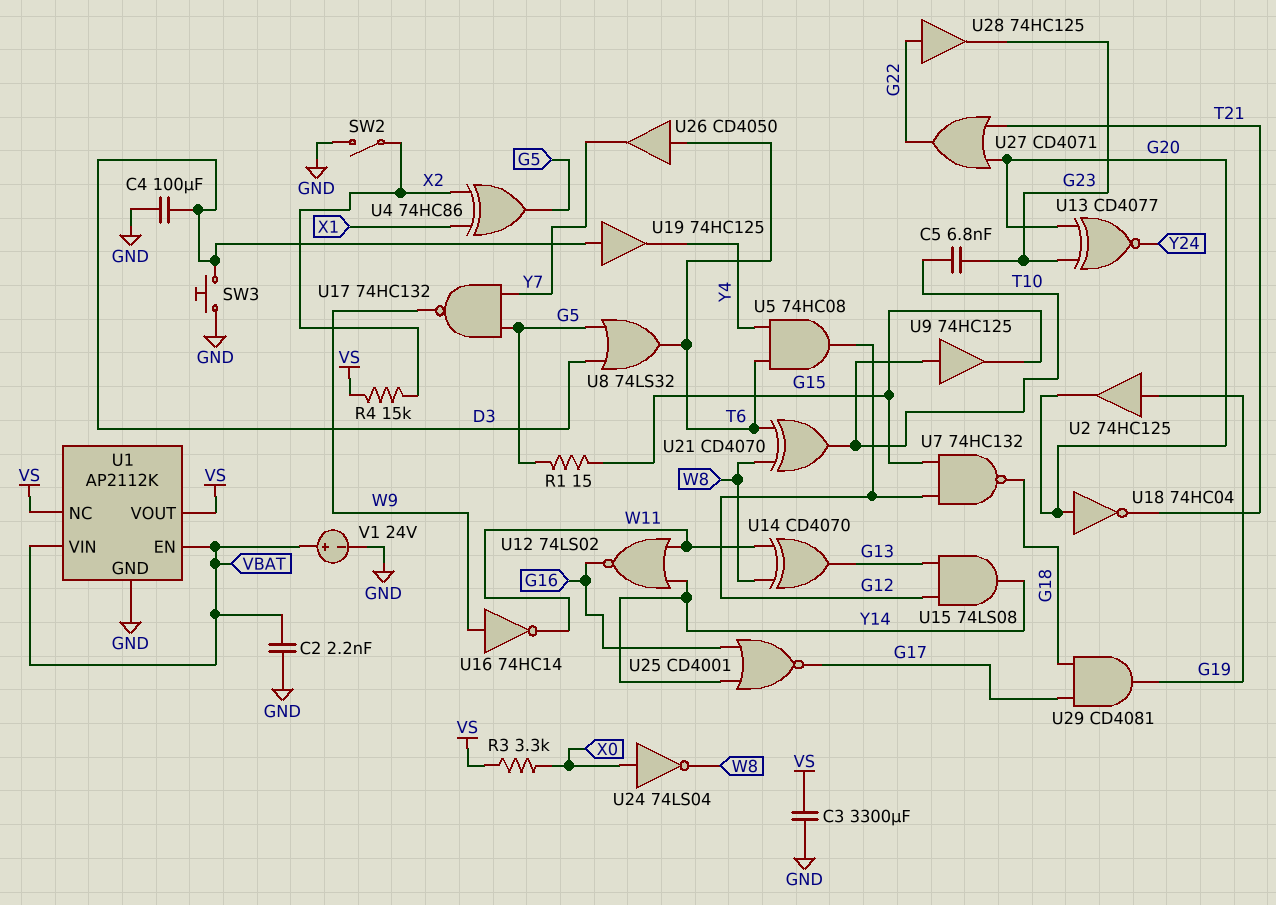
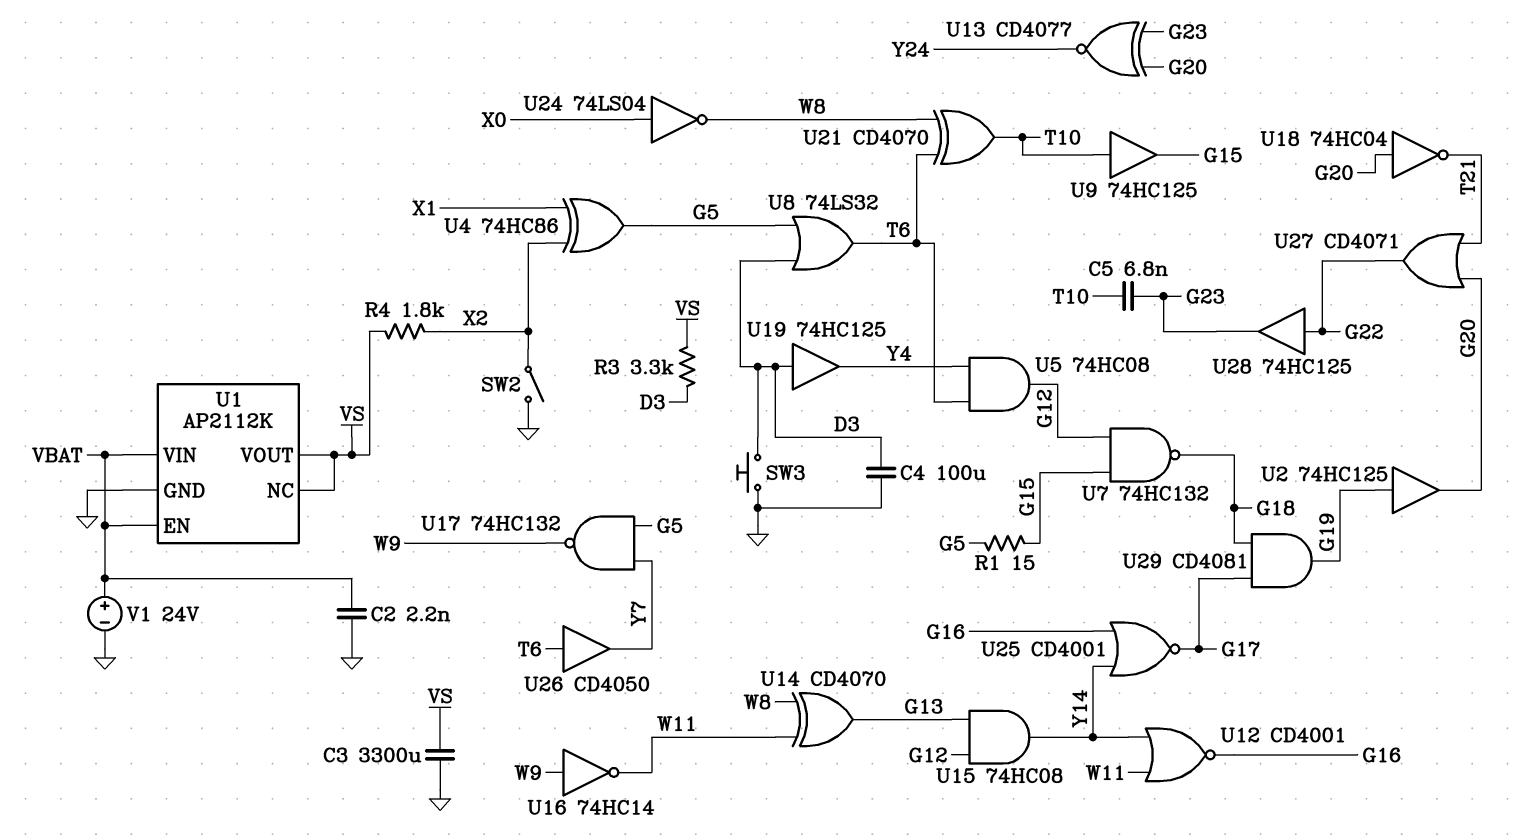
R3: 3.3k (VS, X0) -> 3.3k (D3, VS)
R4: 15k (VS, X2) -> 1.8k (VS, X2)
U12: NOR 74LS02 (in W11, in Y14, out G16) -> NOR CD4001 (in W11, in Y14, out G16)
U15: AND 74LS08 (in G12, in G13, out Y14) -> AND 74HC08 (in G12, in G13, out Y14)

